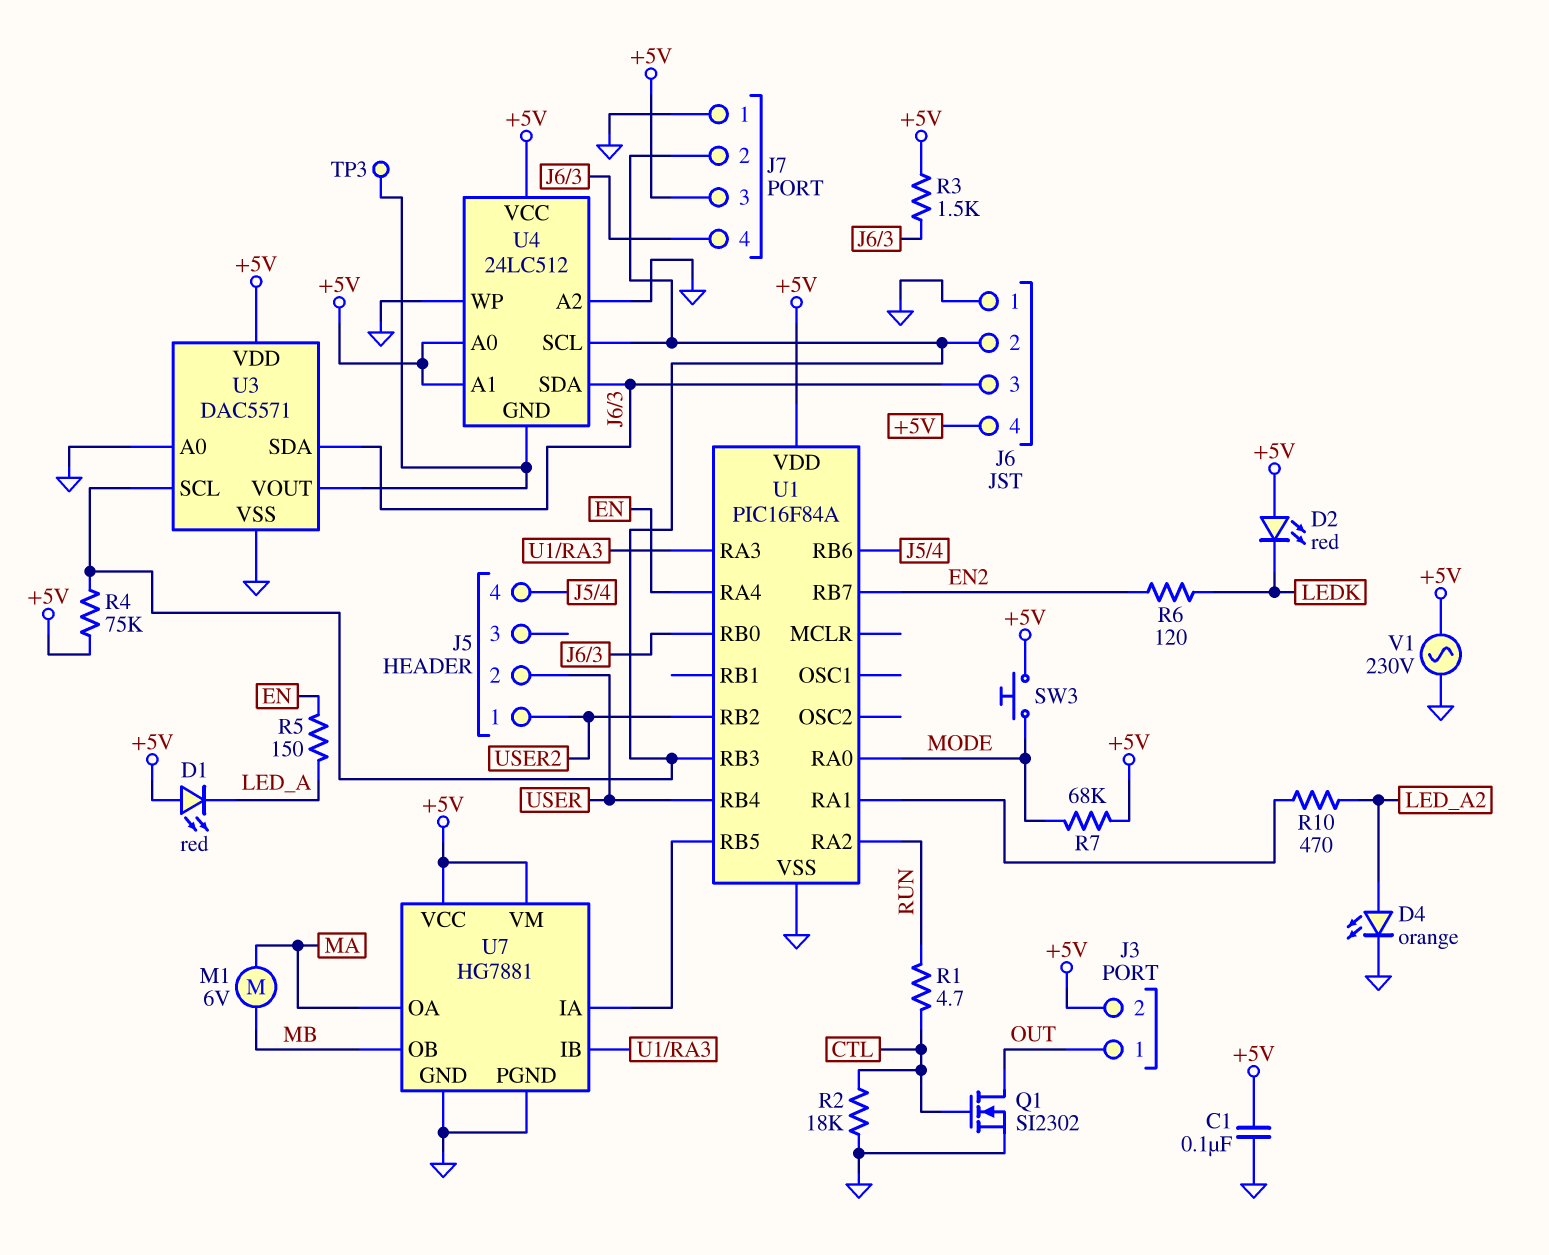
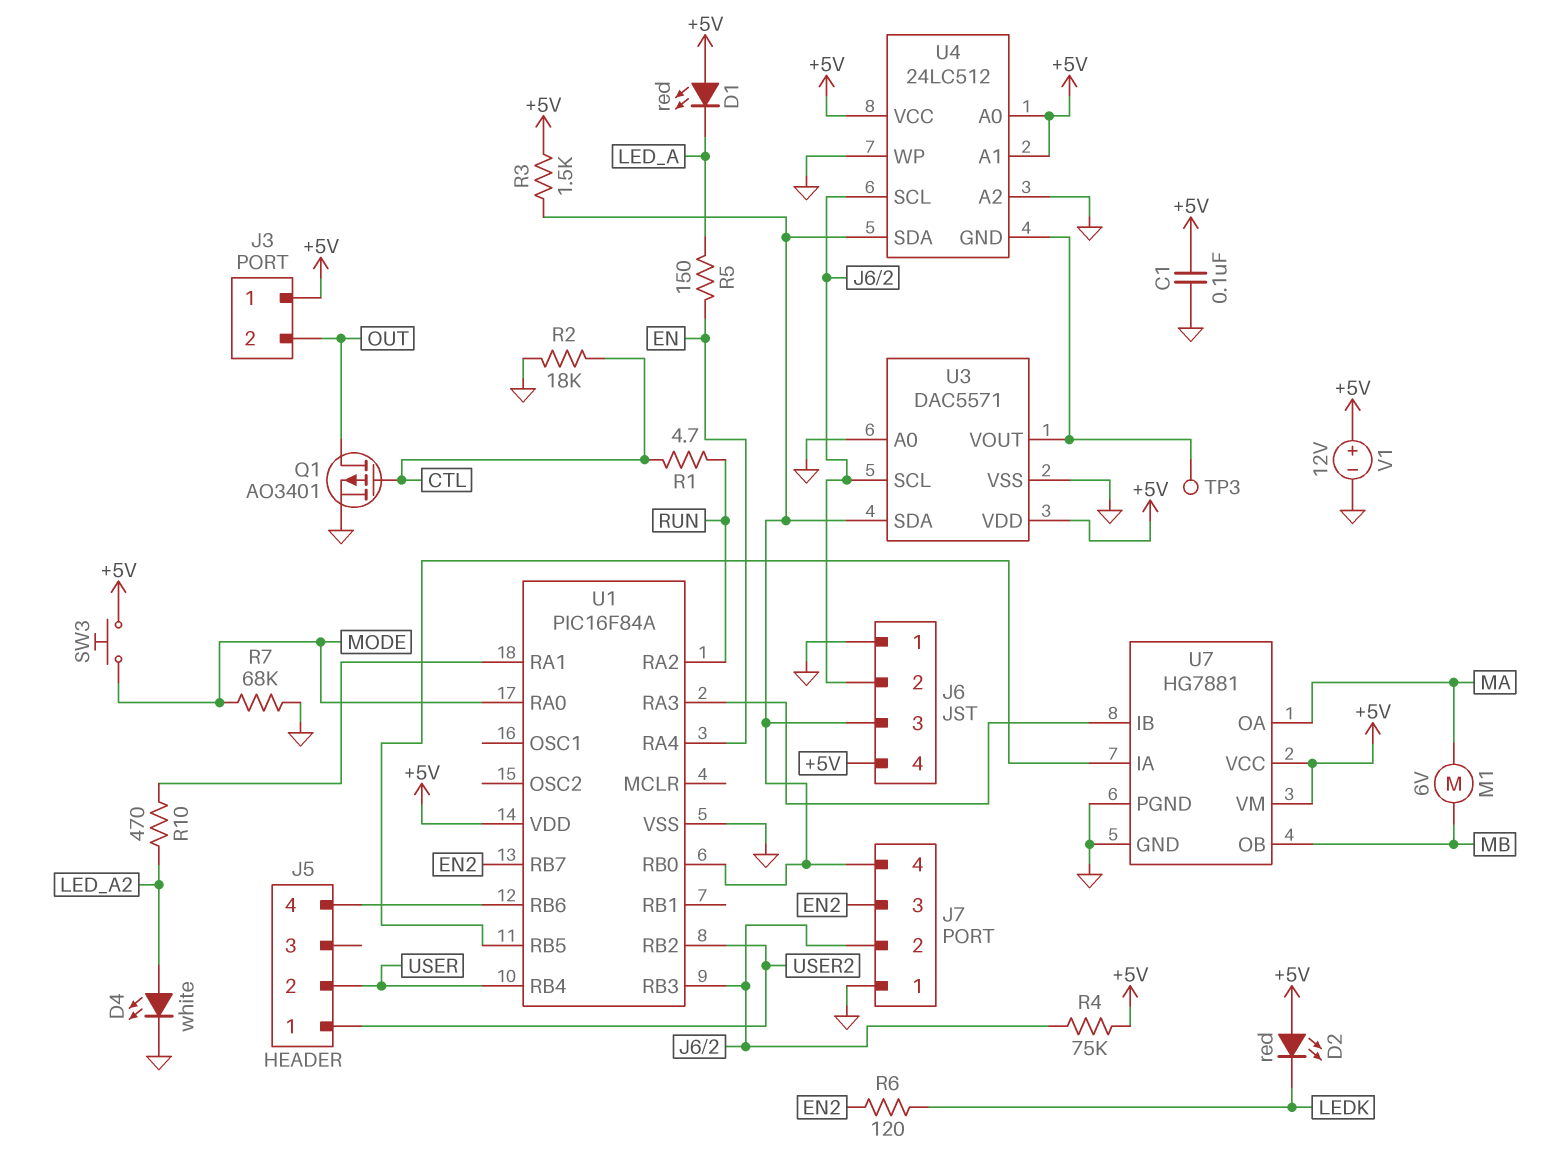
D4: LED orange (A LED_A2, K GND) -> LED white (A LED_A2, K GND)
J3 pin 1: OUT -> +5V
J3 pin 2: +5V -> OUT
J7 pin 3: +5V -> EN2
Q1: NMOS SI2302 (G CTL, D OUT, S GND) -> PMOS AO3401 (G CTL, D OUT, S GND)
R7: 68k (+5V, MODE) -> 68k (GND, MODE)
V1: AC 230V (+5V, GND) -> 12V (plus +5V, minus GND)

